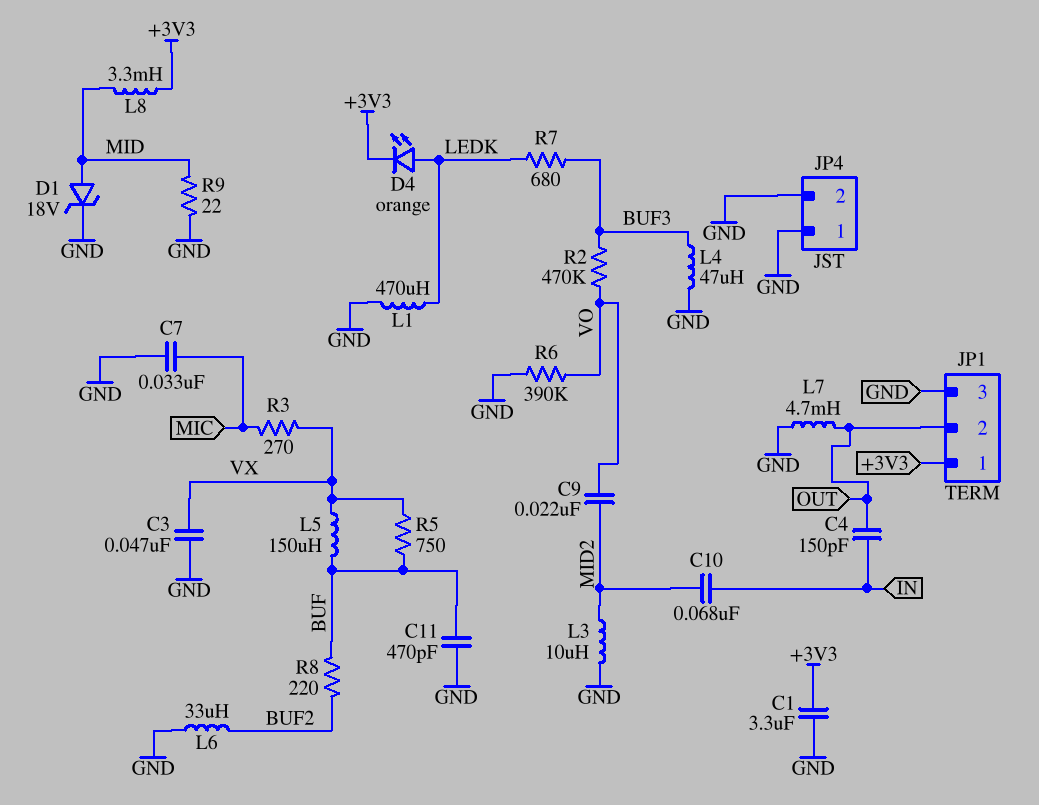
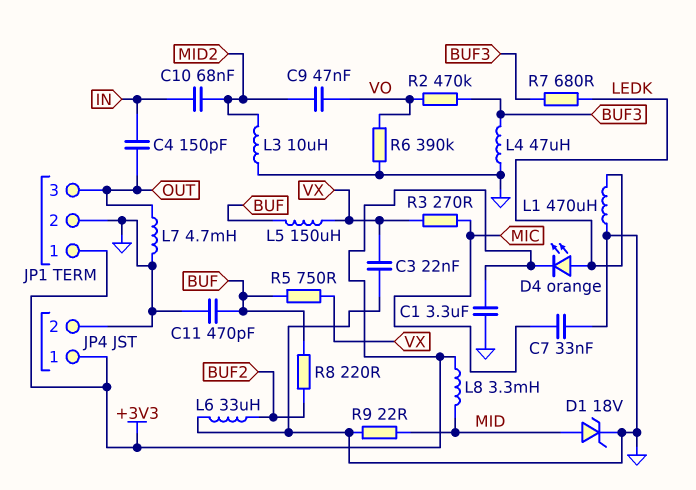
C3: 47nF (GND, VX) -> 22nF (GND, VX)
C9: 22nF (MID2, VO) -> 47nF (MID2, VO)
JP1 pin 2: OUT -> GND
JP1 pin 3: GND -> OUT
JP4 pin 1: GND -> +3V3

